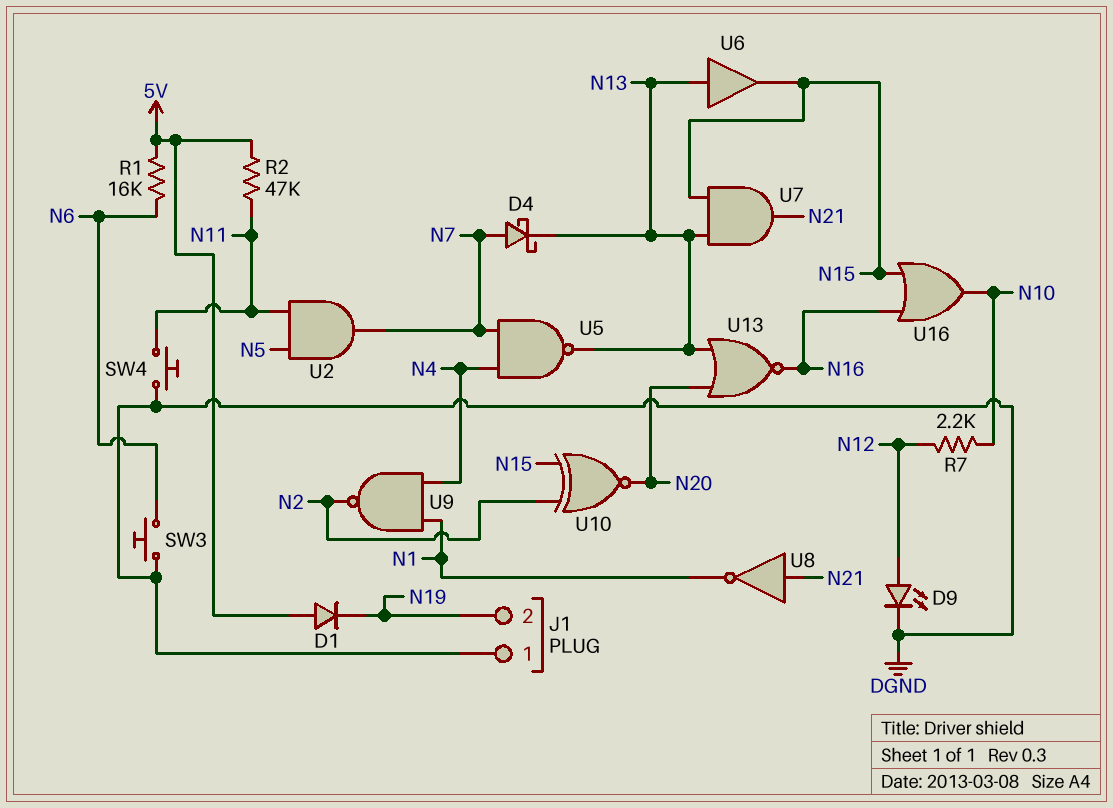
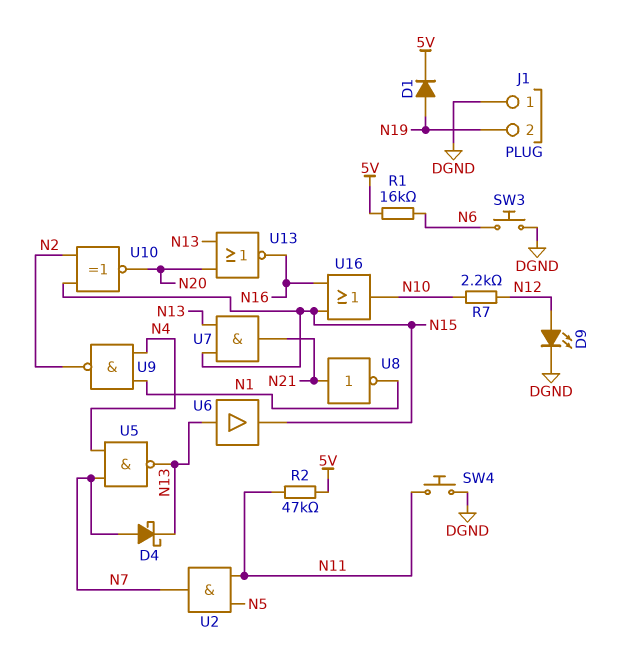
D1: diode (A 5V, K N19) -> diode (A N19, K 5V)

